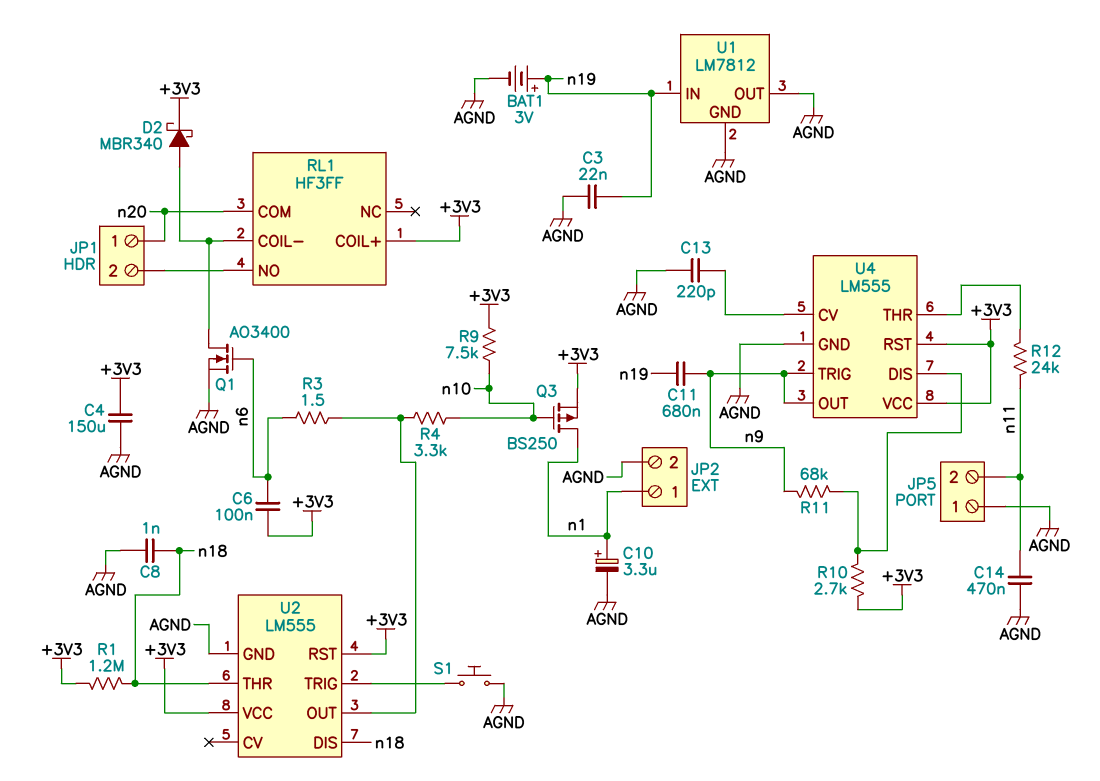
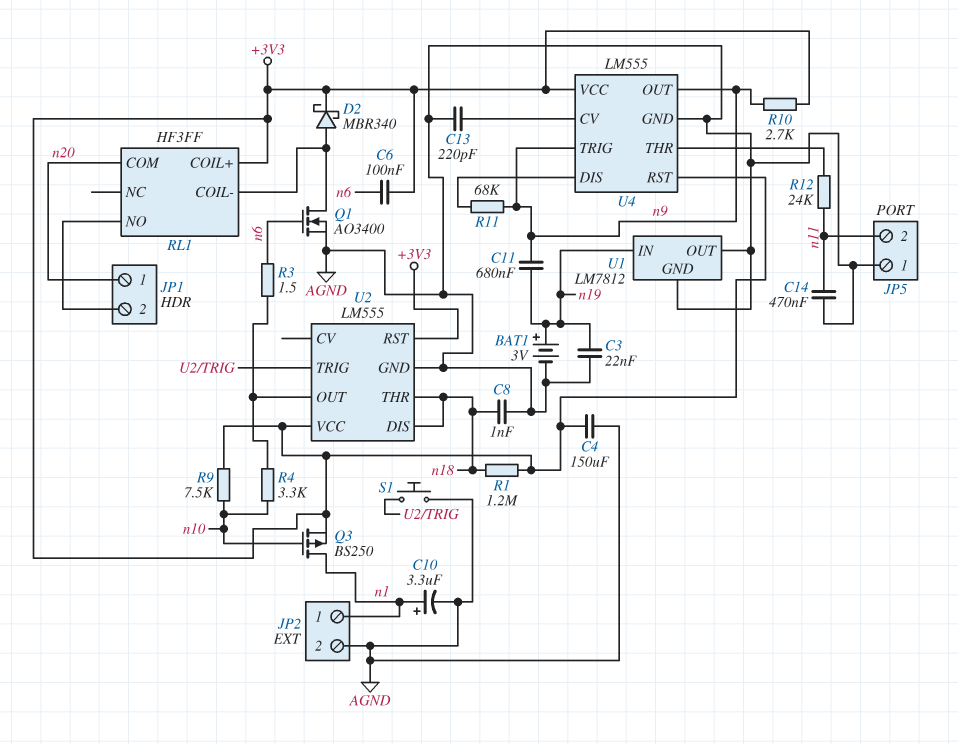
R10: 2.7k (+3V3, U4/DIS) -> 2.7k (+3V3, n9)

